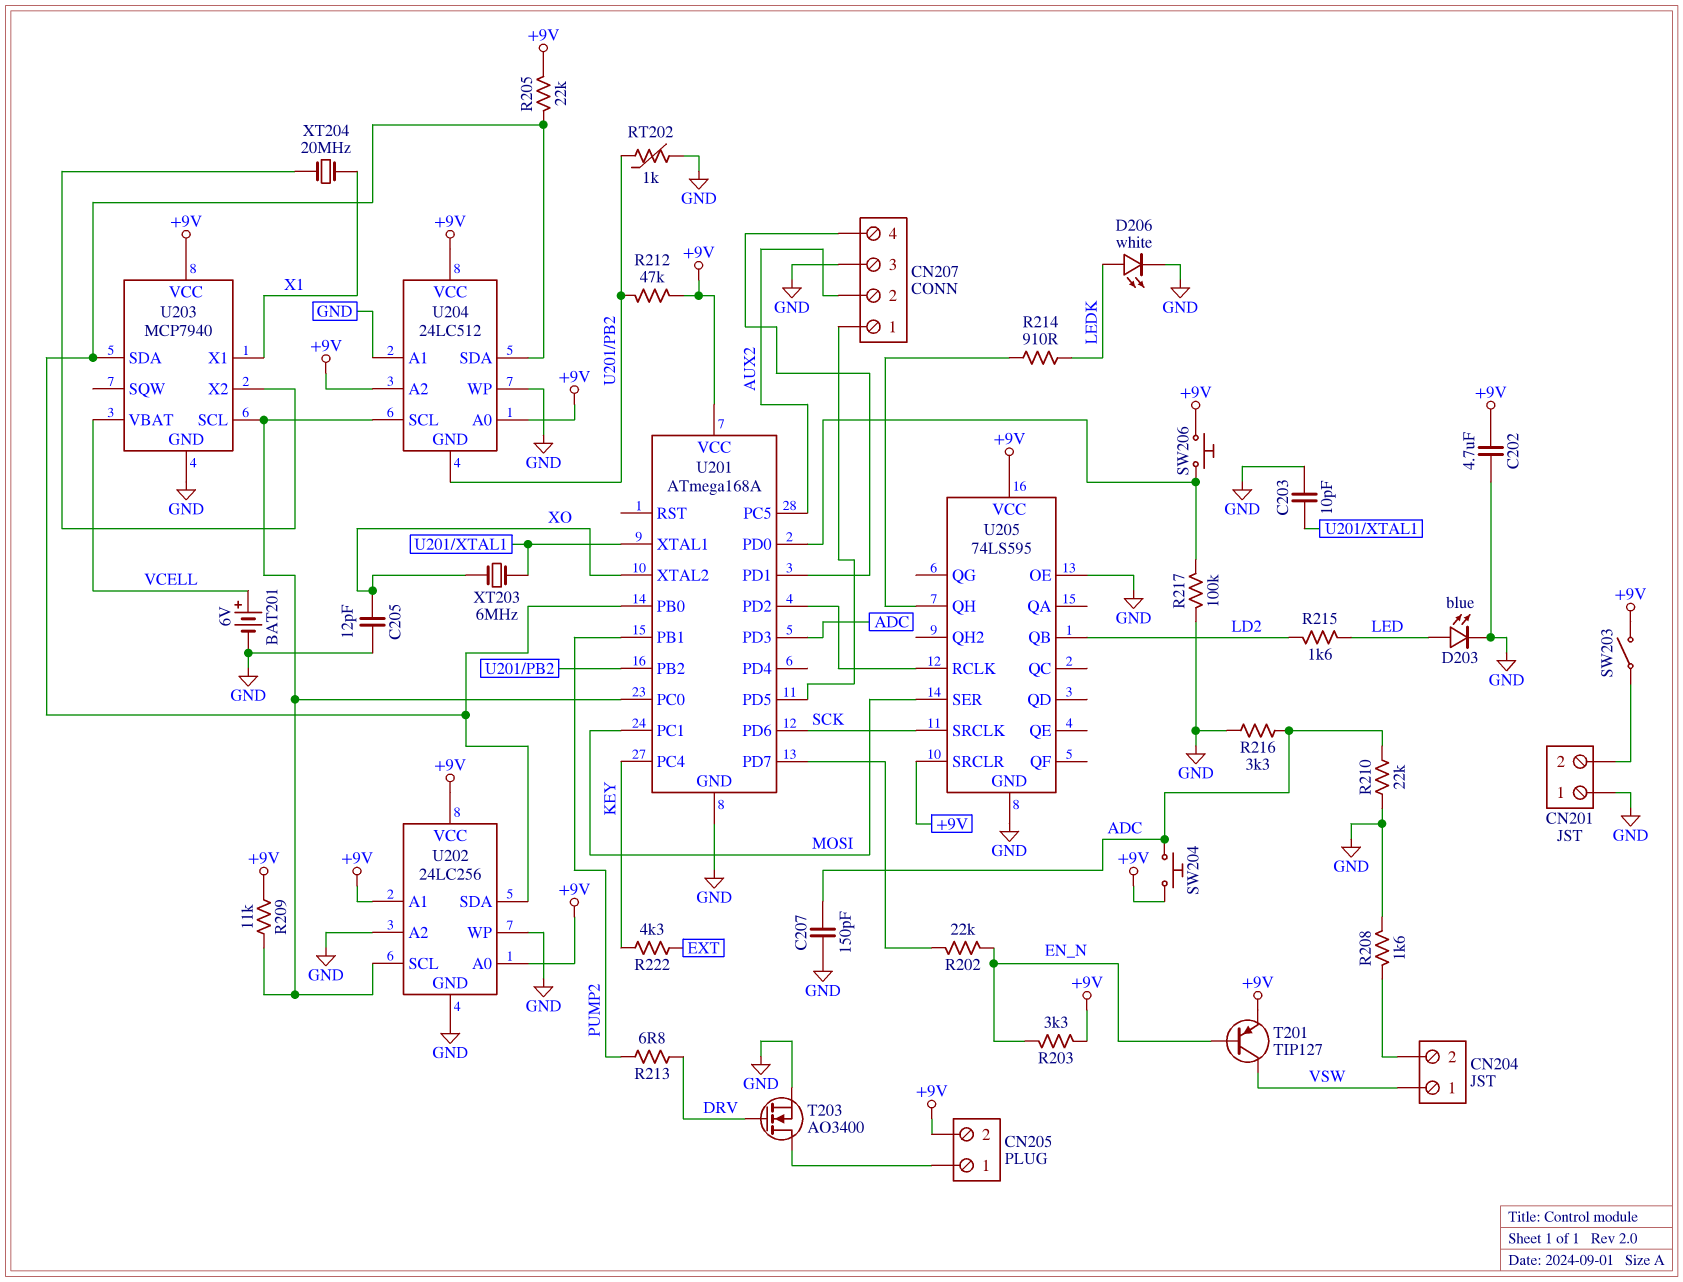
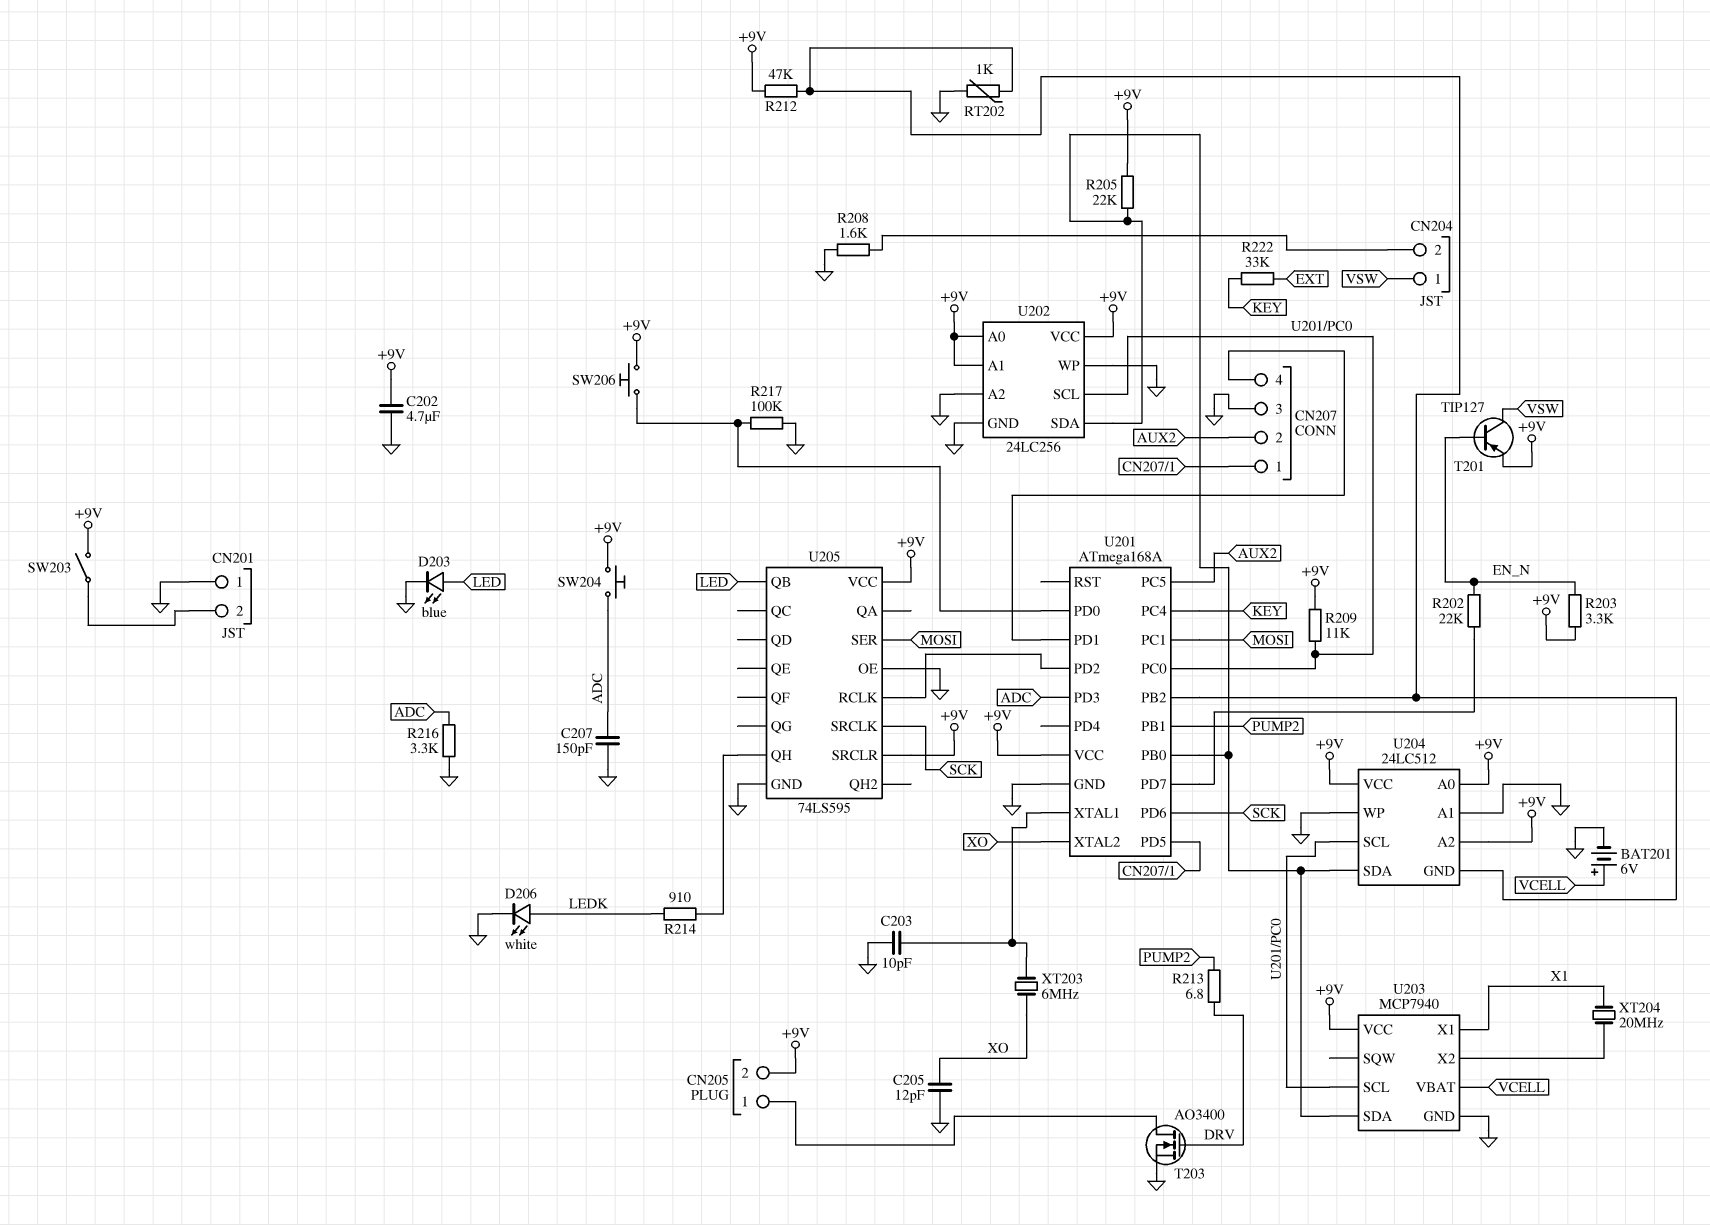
R210: 22k (ADC, GND) -> none
R215: 1.6k (LD2, LED) -> none
R222: 4.3k (EXT, KEY) -> 33k (EXT, KEY)
U205 pin QB: LD2 -> LED

